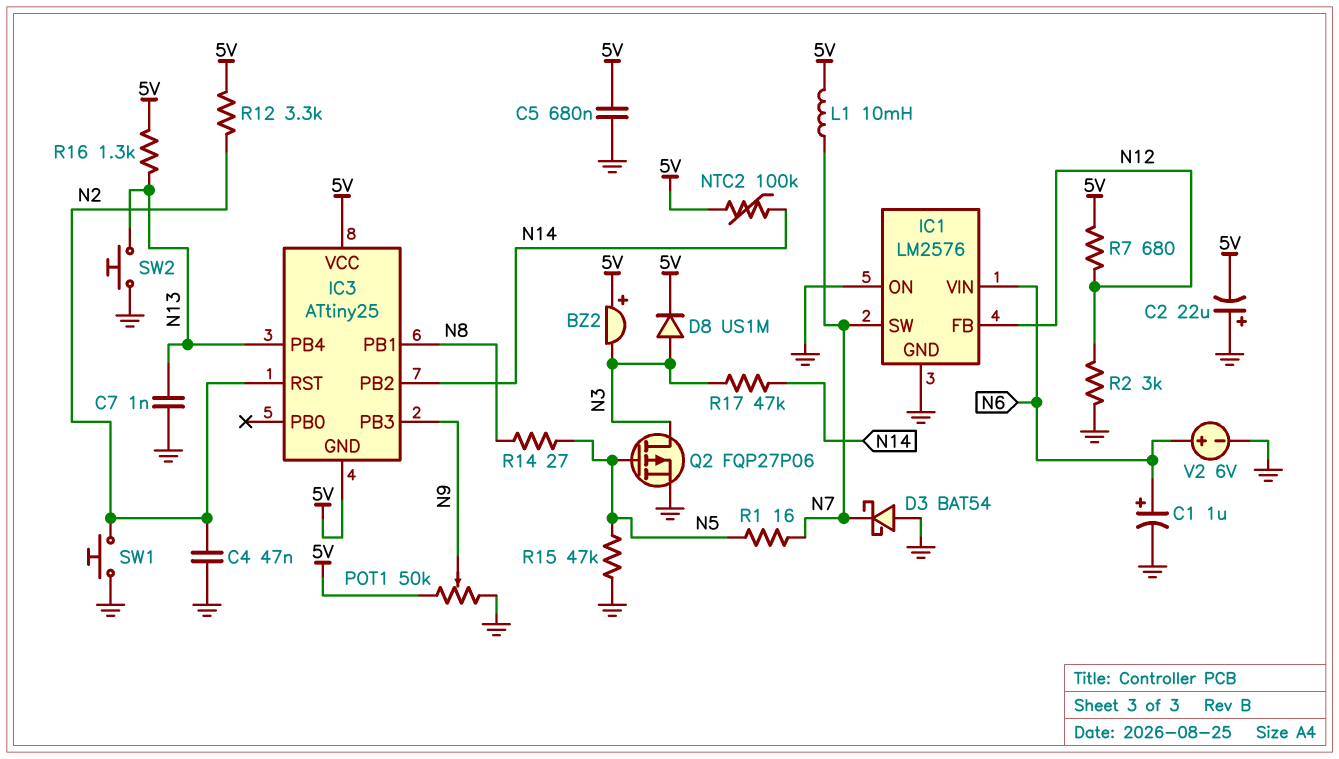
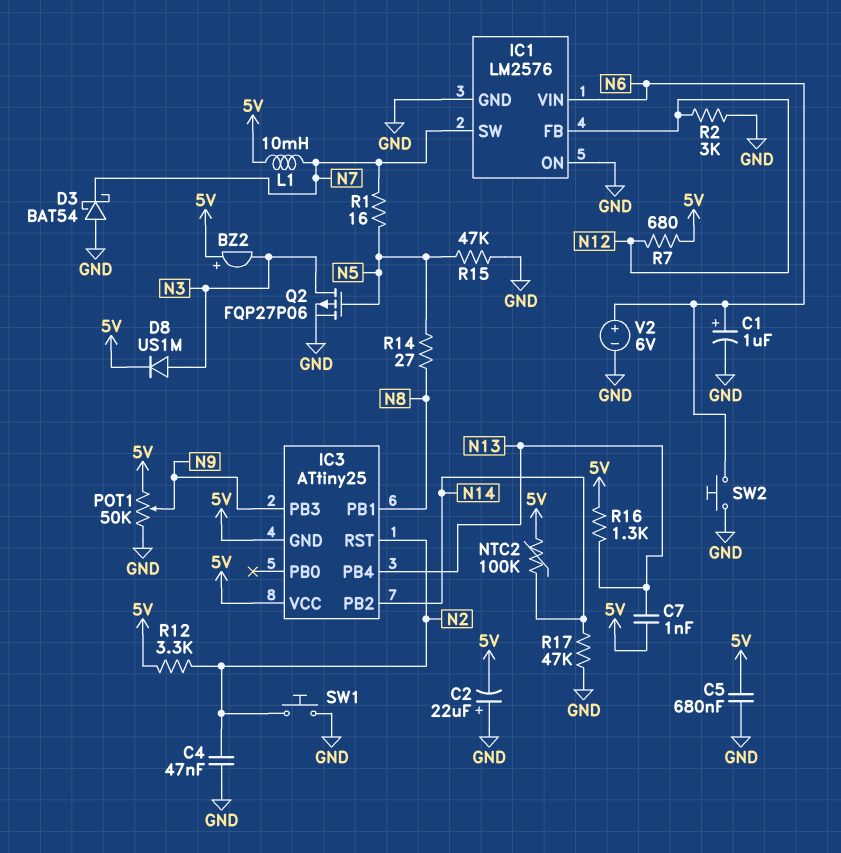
C7: 1nF (GND, N13) -> 1nF (5V, N13)
R17: 47k (N3, N14) -> 47k (GND, N14)
SW2: button (GND, N13) -> button (GND, N6)

